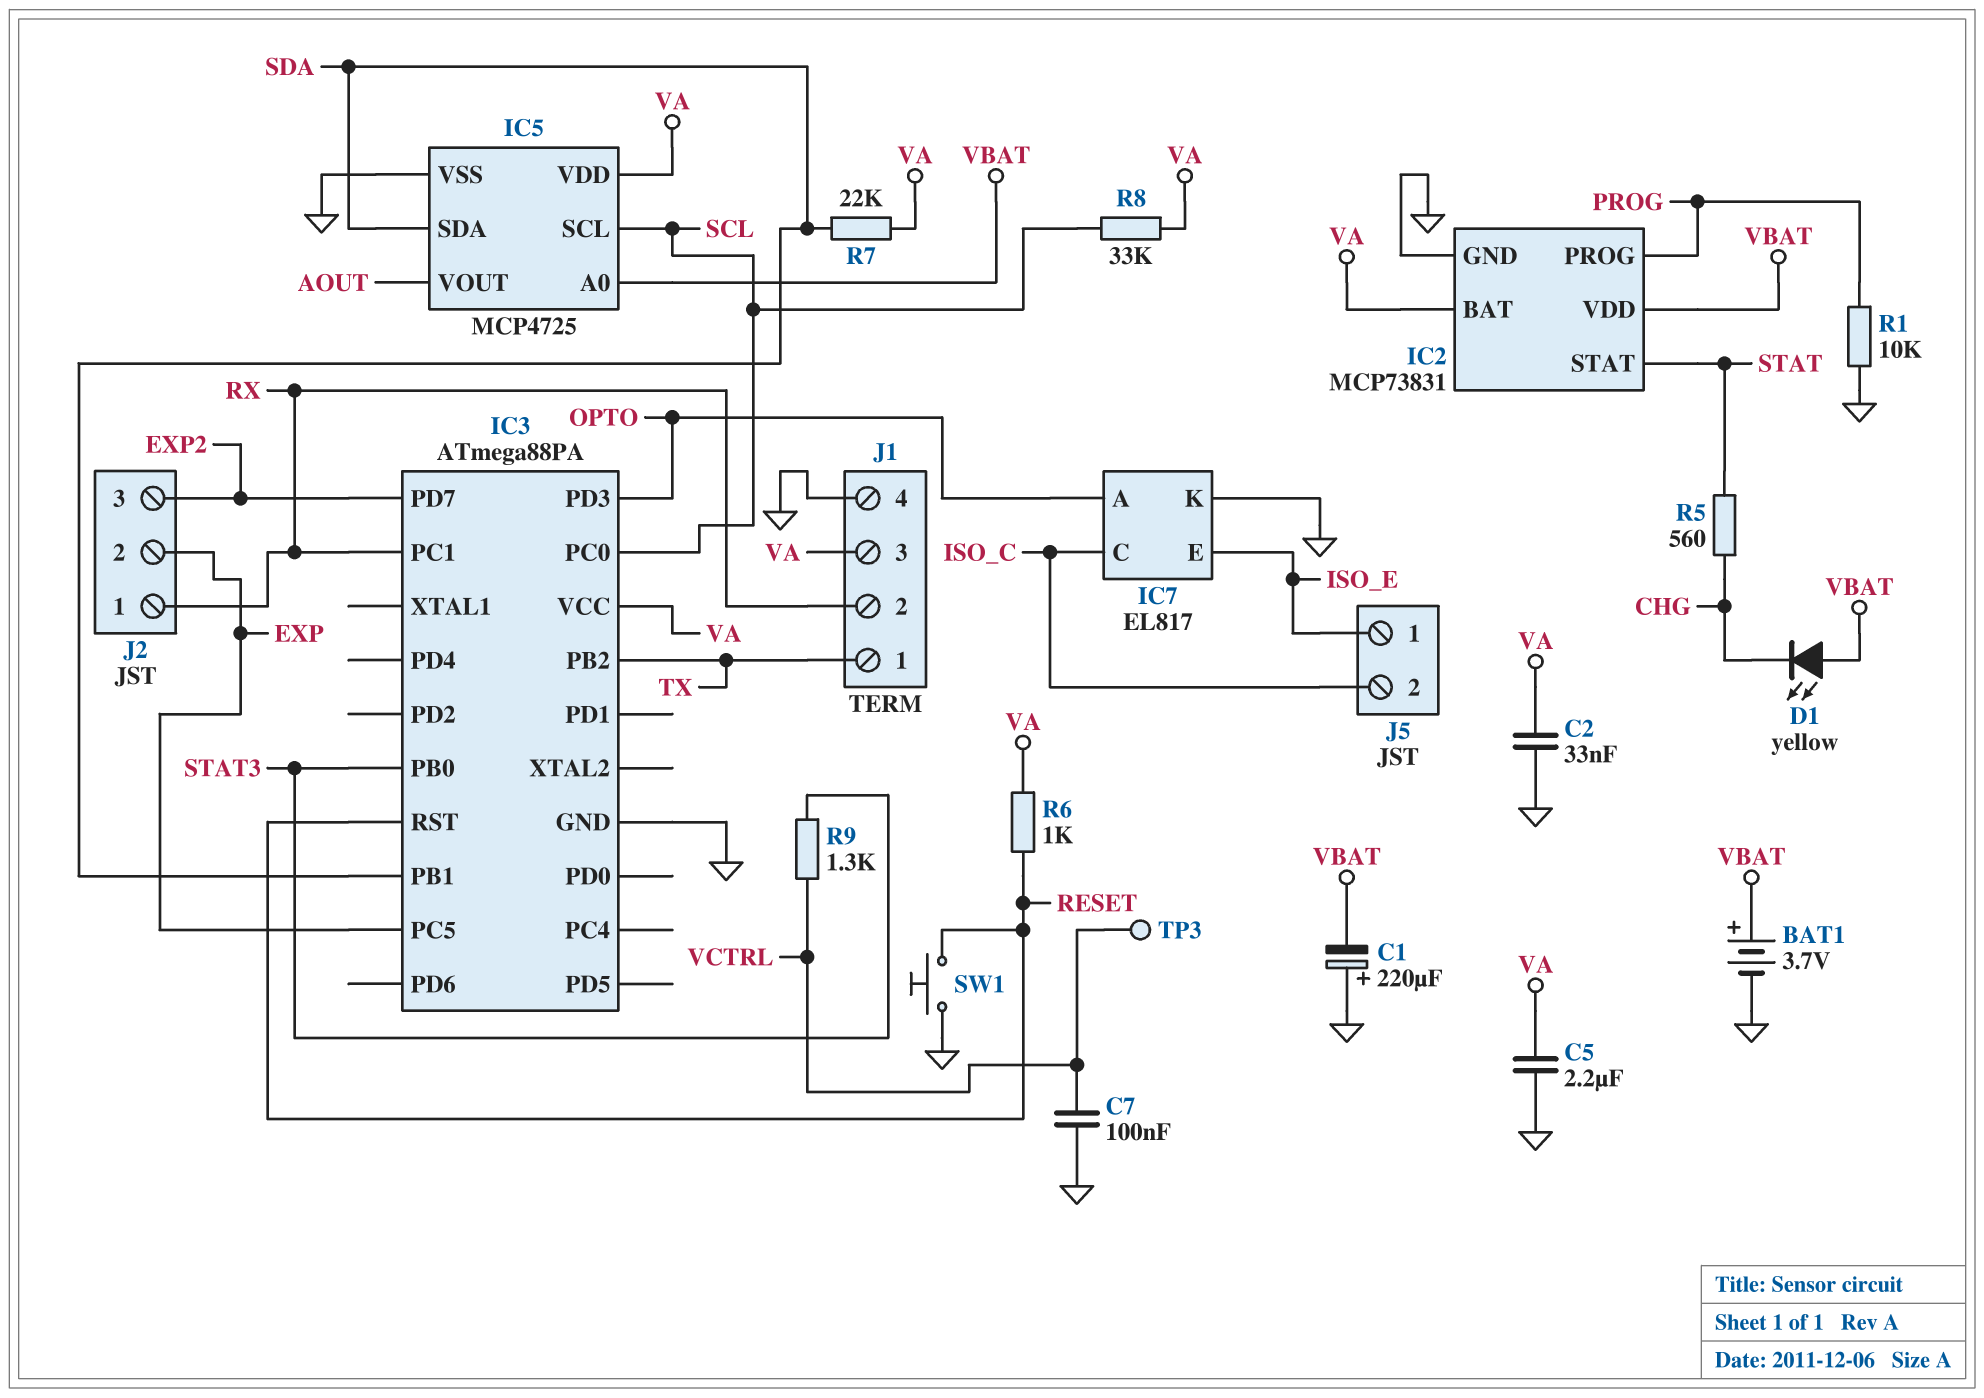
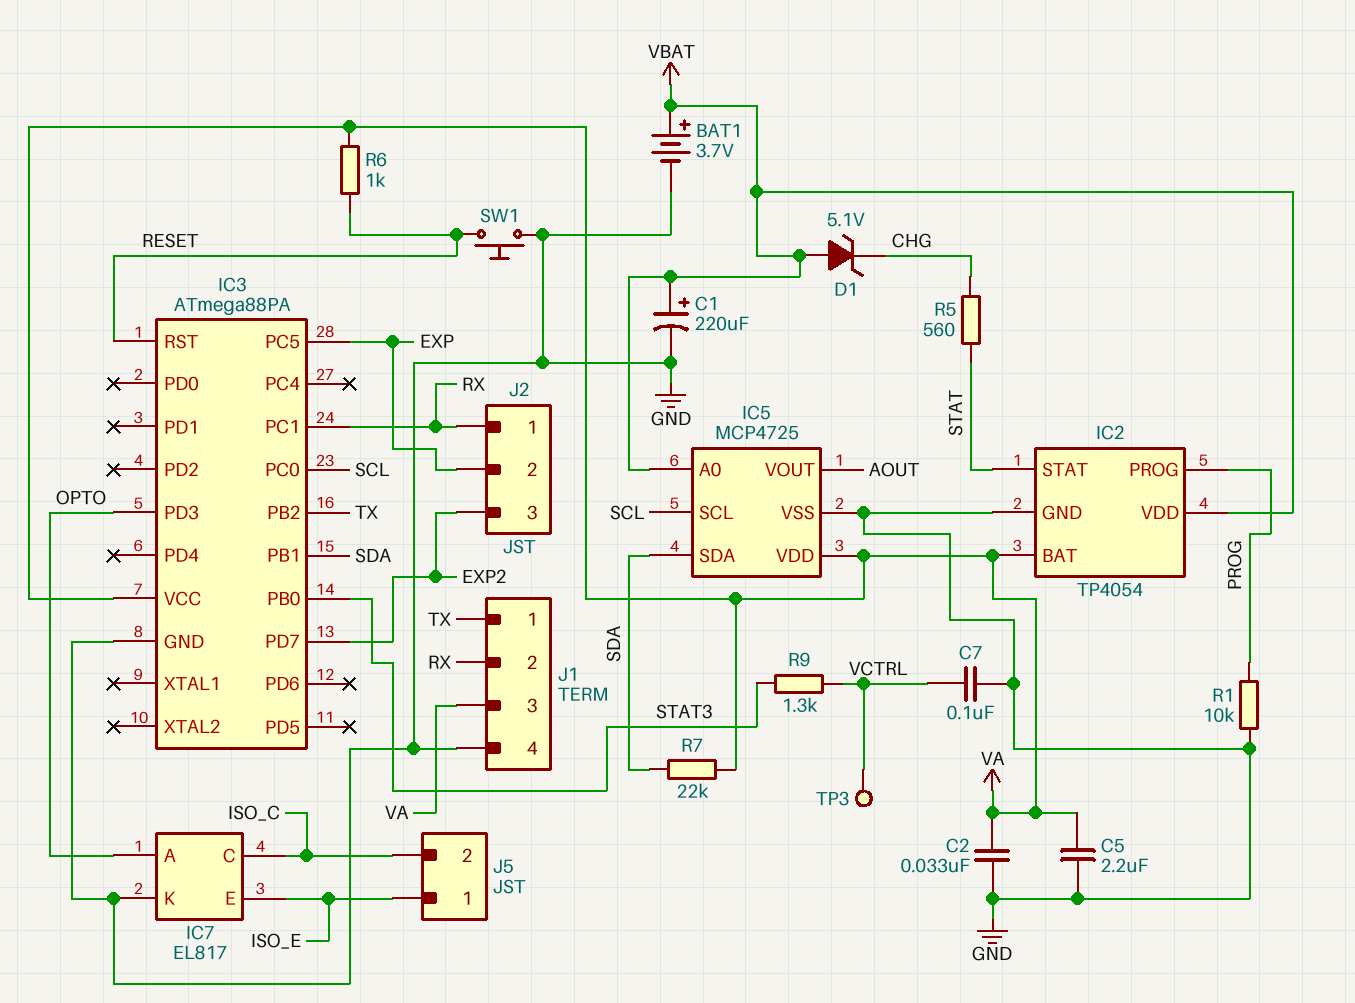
C1: 220uF (plus GND, minus VBAT) -> 220uF (plus VBAT, minus GND)
D1: LED yellow (A VBAT, K CHG) -> zener 5.1V (A VBAT, K CHG)
IC2: MCP73831 -> TP4054
R8: 33k (SCL, VA) -> none

